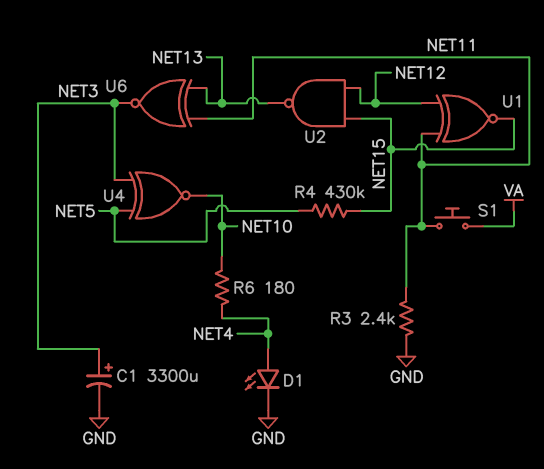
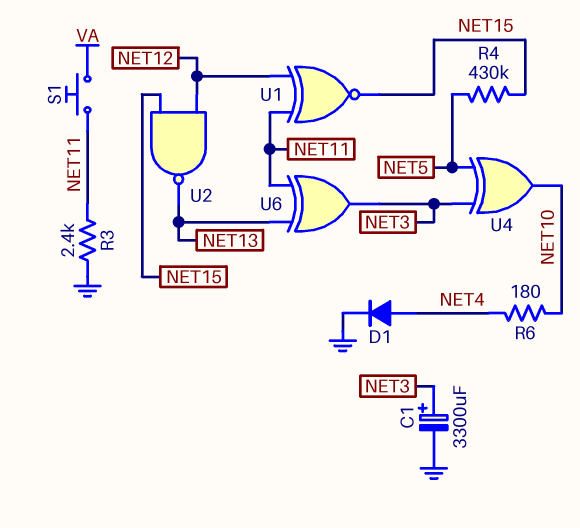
D1: LED (A NET4, K GND) -> diode (A NET4, K GND)
U4: XNOR (in NET3, in NET5, out NET10) -> XOR (in NET3, in NET5, out NET10)
U6: XNOR (in NET11, in NET13, out NET3) -> XOR (in NET11, in NET13, out NET3)

